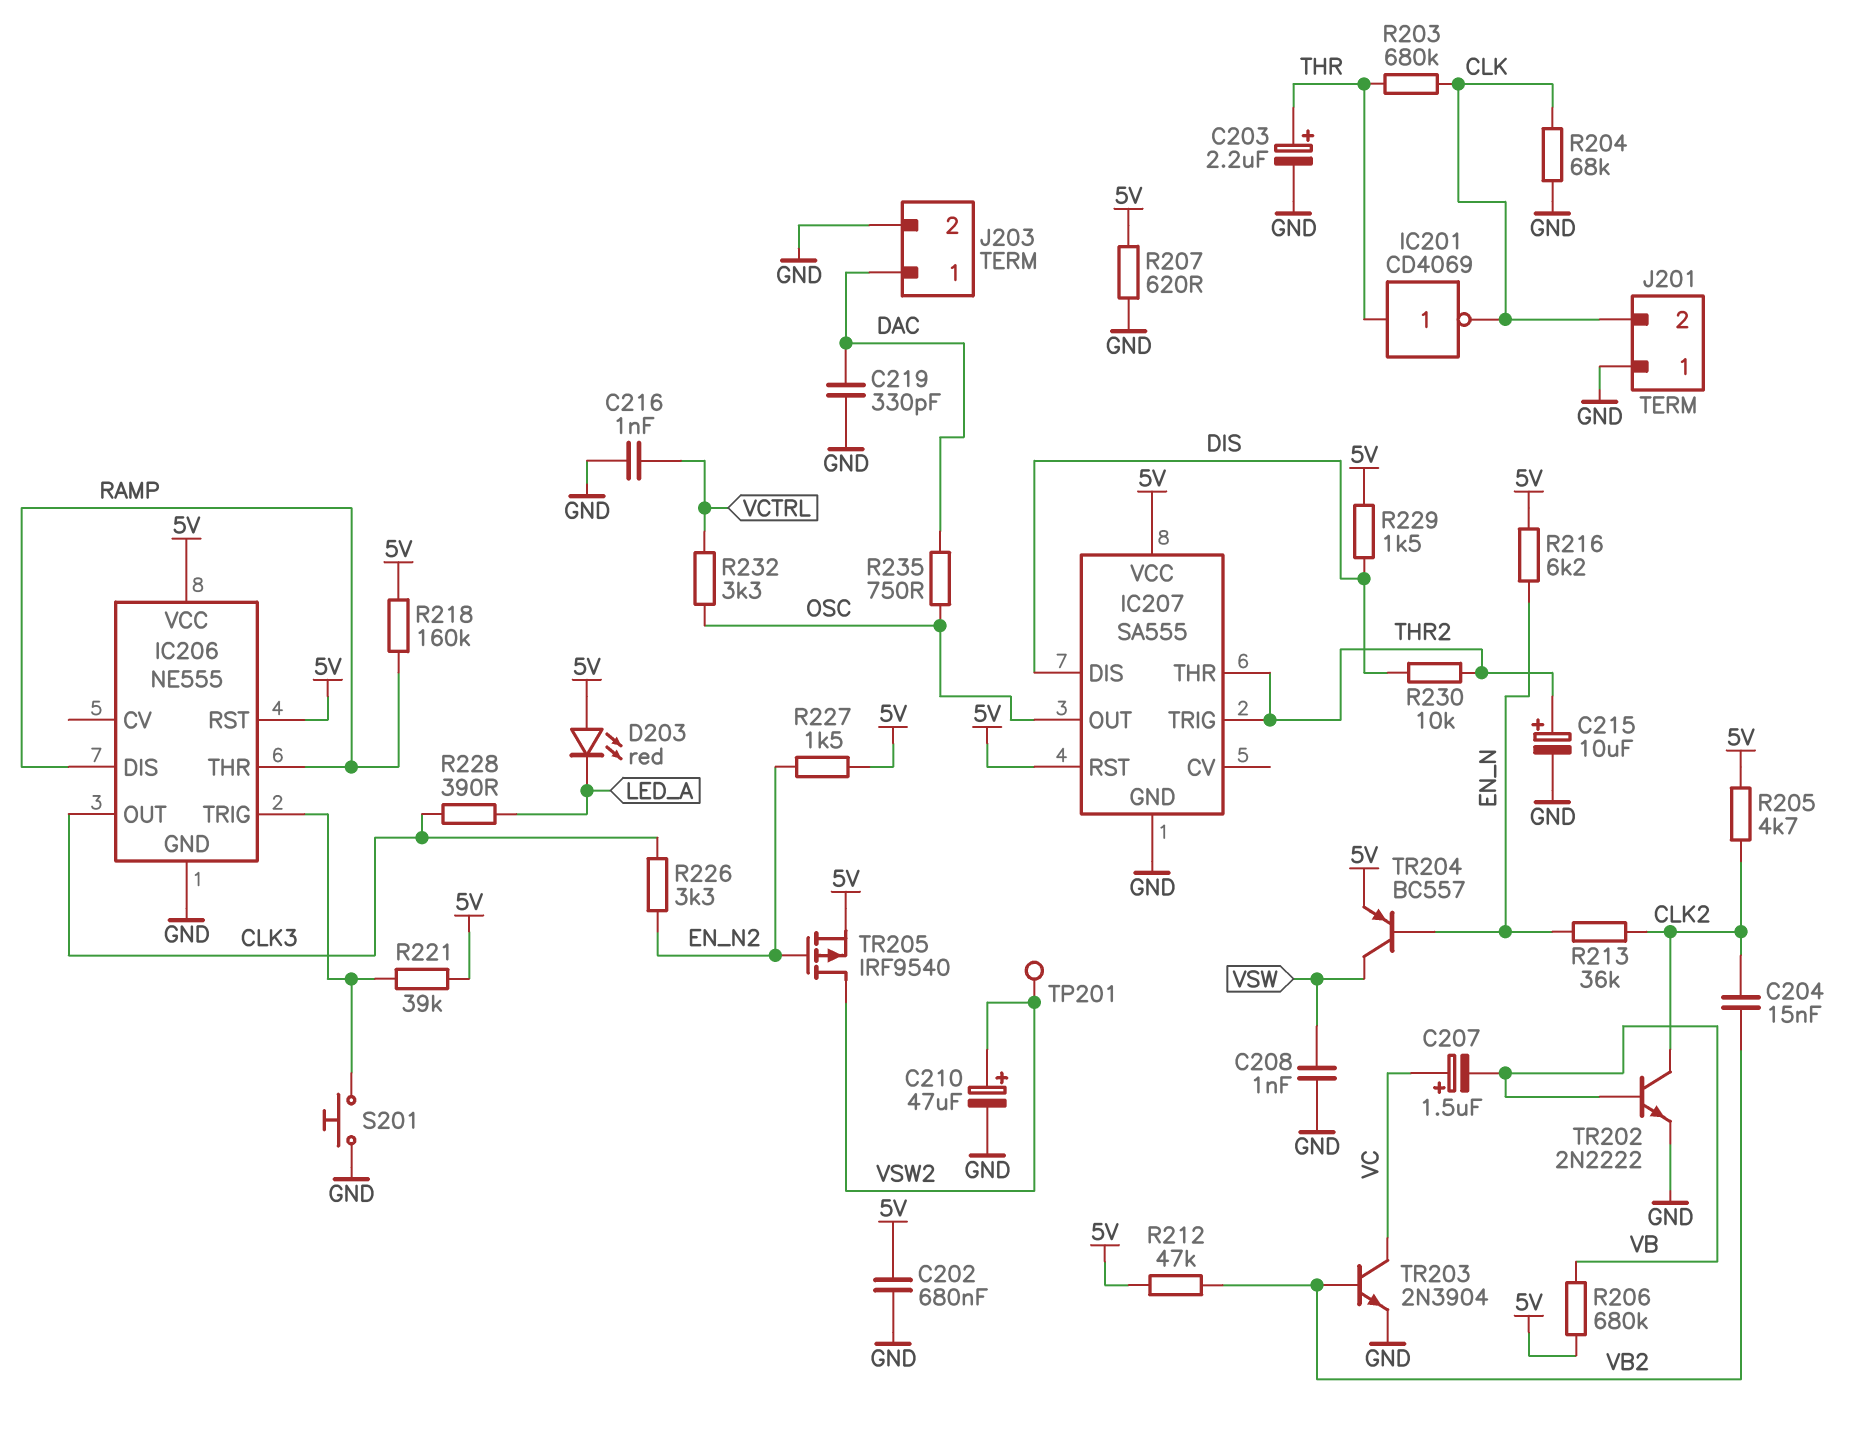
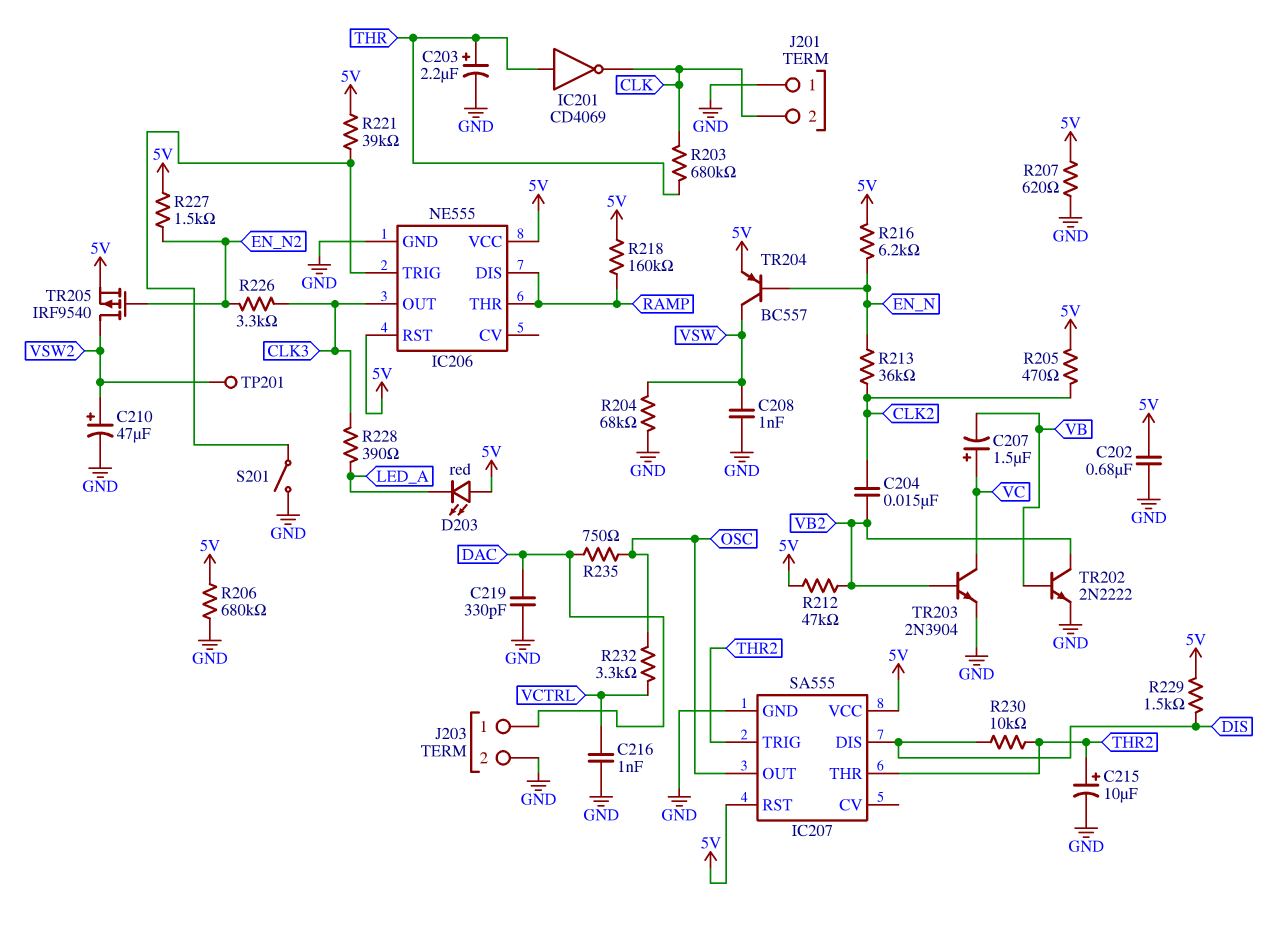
R204: 68k (CLK, GND) -> 68k (GND, VSW)
R205: 4.7k (5V, CLK2) -> 470 (5V, CLK2)
R206: 680k (5V, VB) -> 680k (5V, GND)
S201: button (GND, IC206/TRIG) -> switch (GND, IC206/TRIG)
TR202: NPN 2N2222 (B VB, C CLK2, E GND) -> NPN 2N2222 (B VB, C VB2, E GND)

